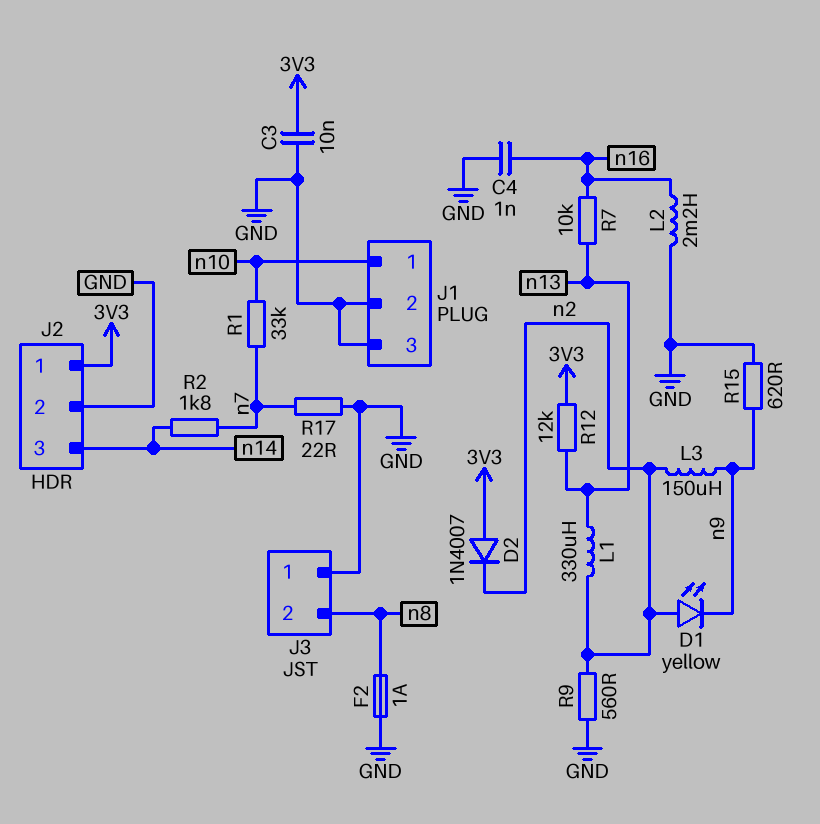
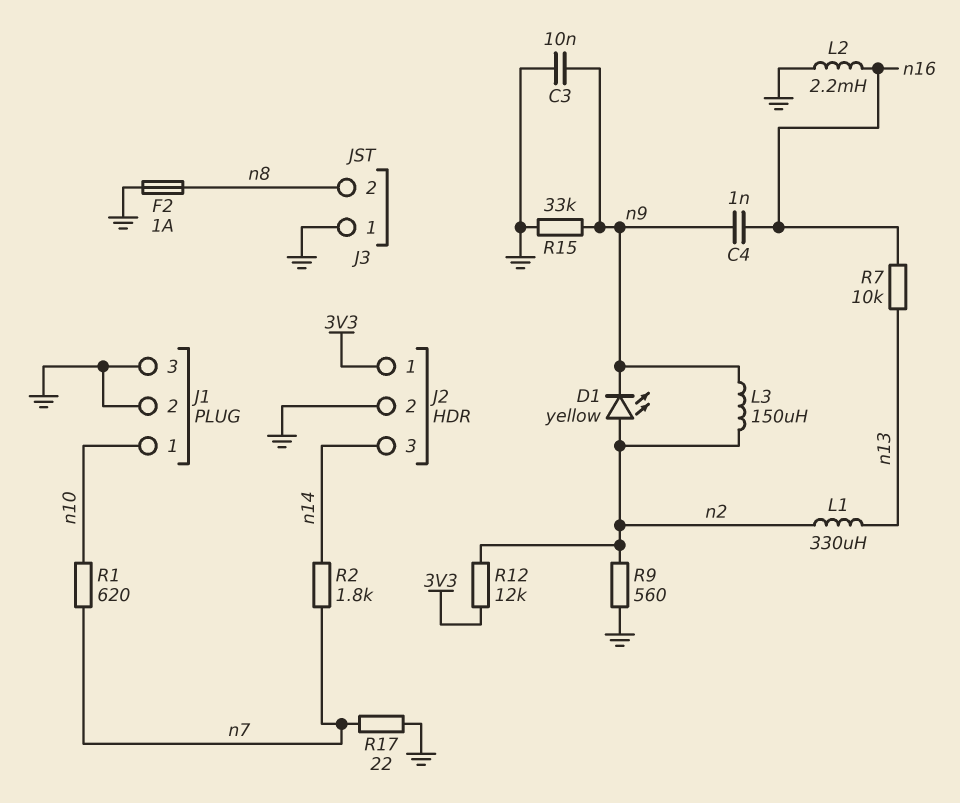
C3: 10nF (3V3, GND) -> 10nF (GND, n9)
C4: 1nF (GND, n16) -> 1nF (n9, n16)
D2: diode 1N4007 (A 3V3, K n2) -> none
R1: 33k (n7, n10) -> 620 (n7, n10)
R12: 12k (3V3, n13) -> 12k (3V3, n2)
R15: 620 (GND, n9) -> 33k (GND, n9)

